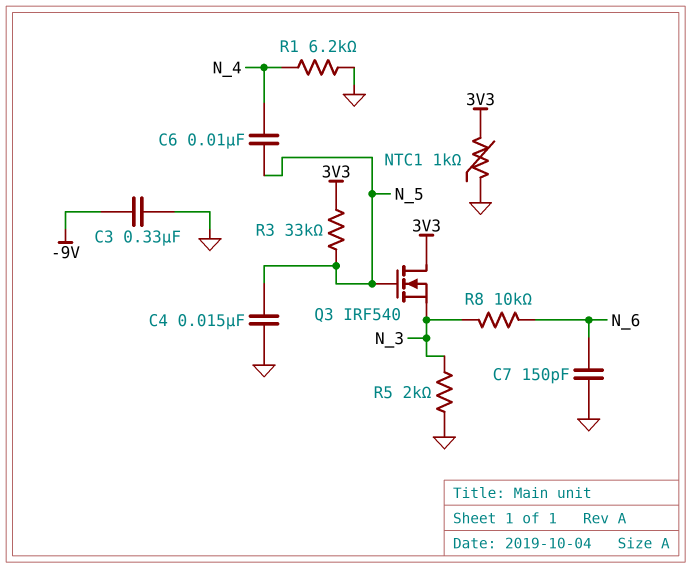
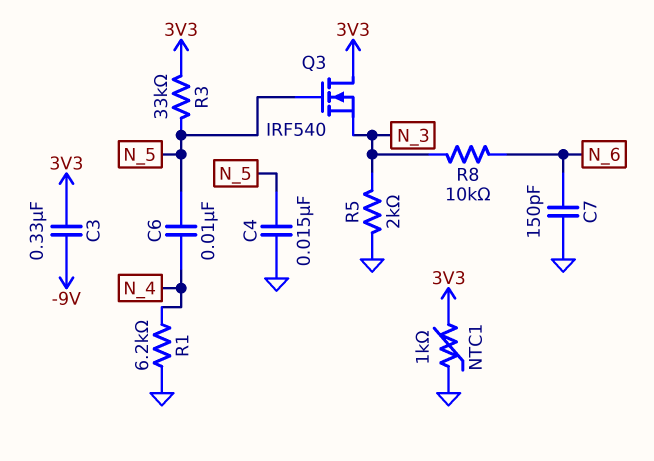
C3: 330nF (-9V, GND) -> 330nF (-9V, 3V3)

